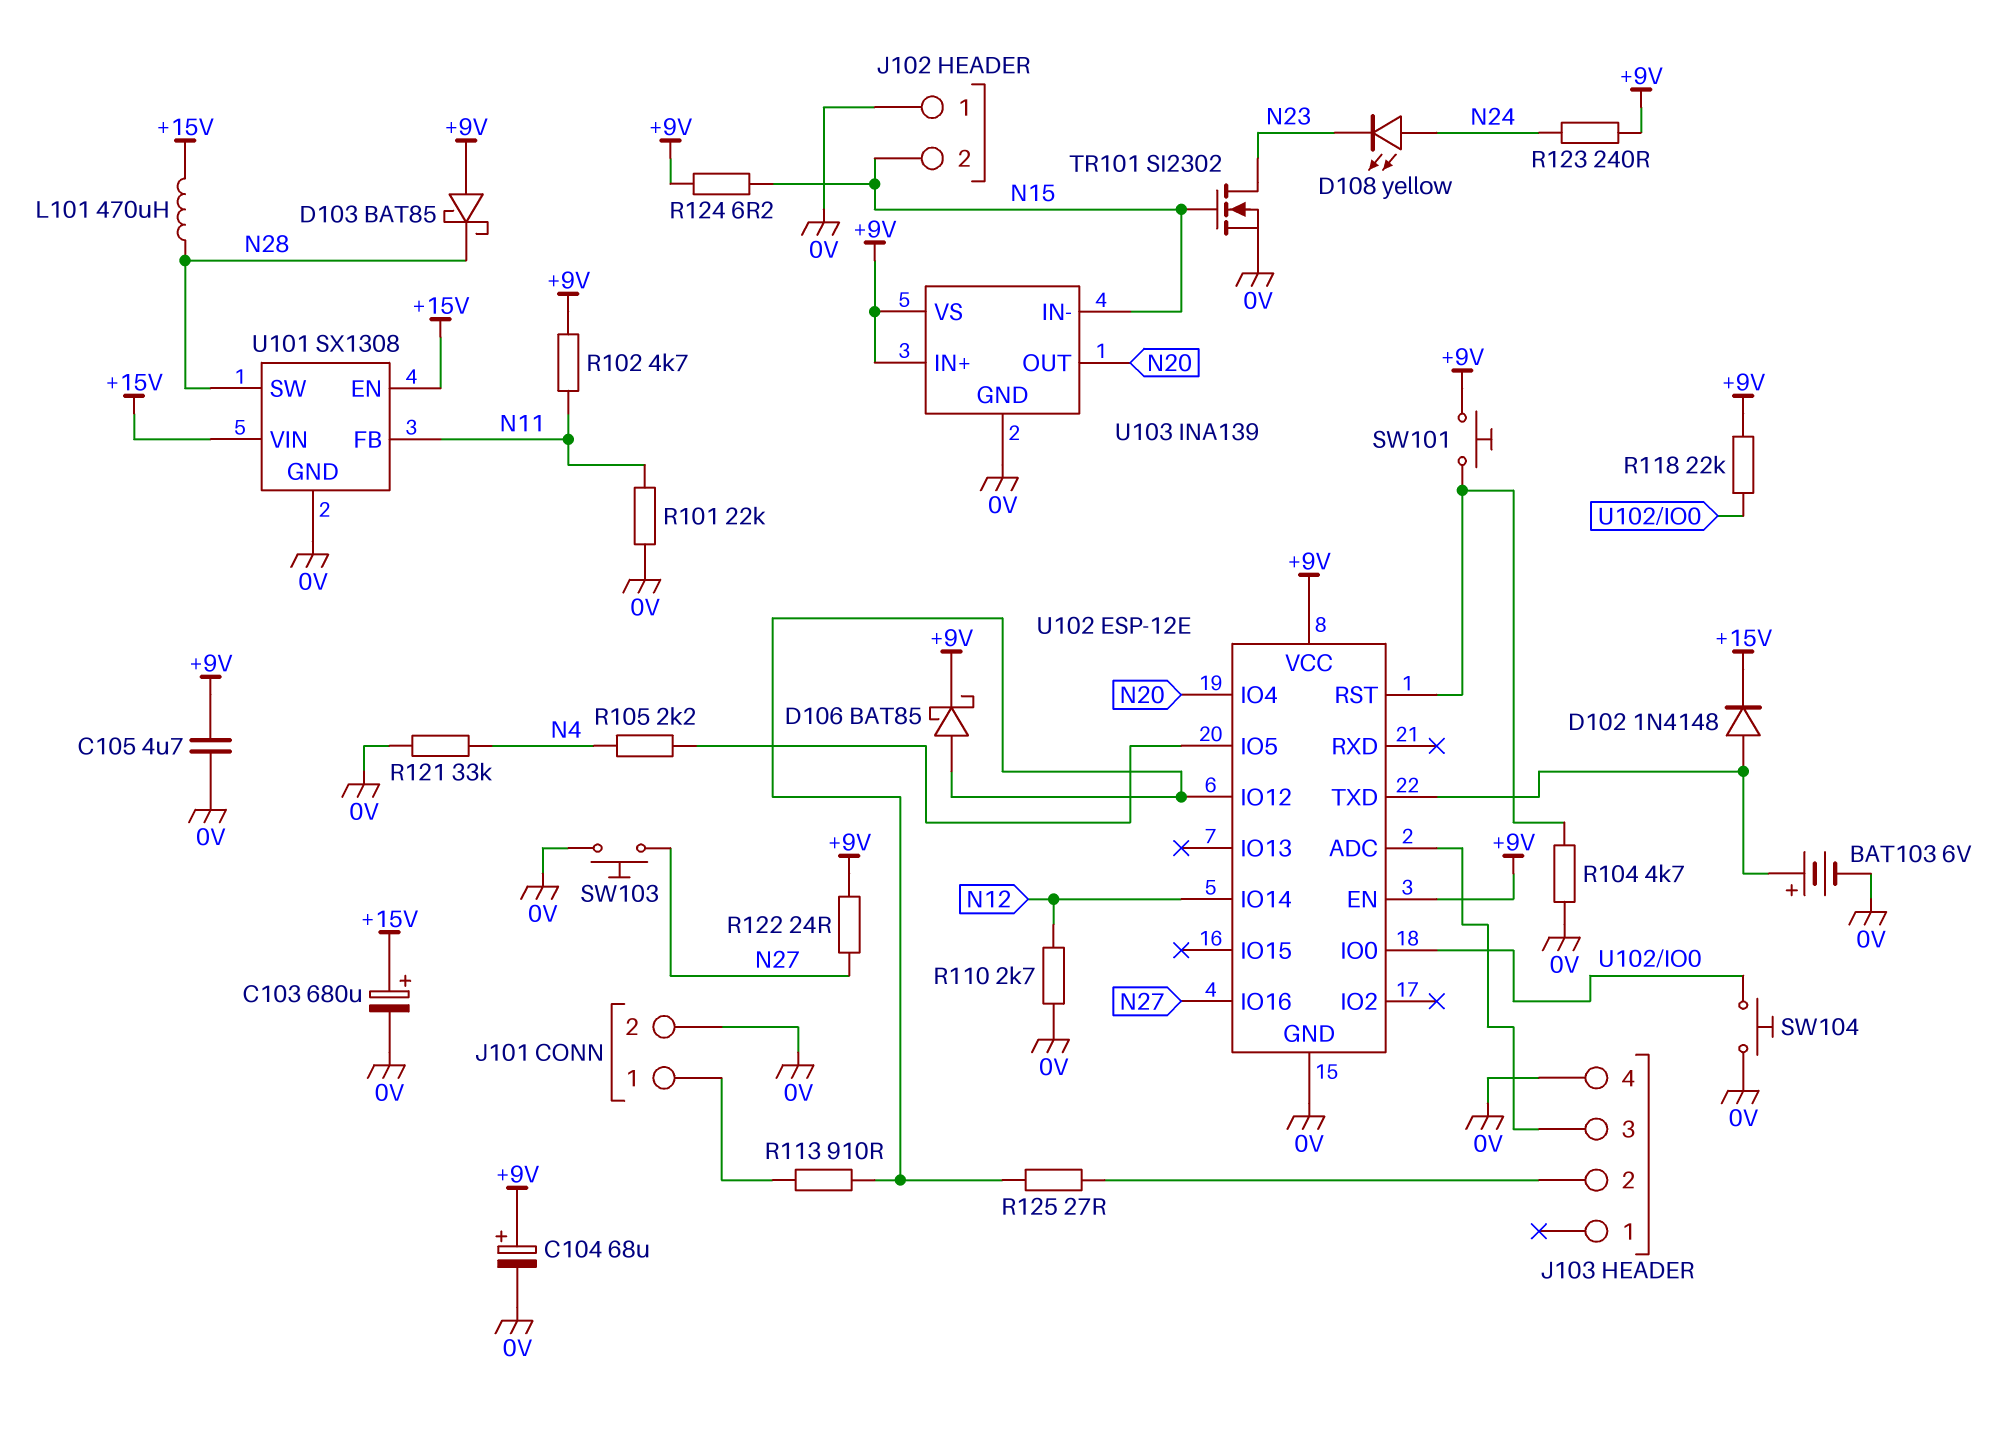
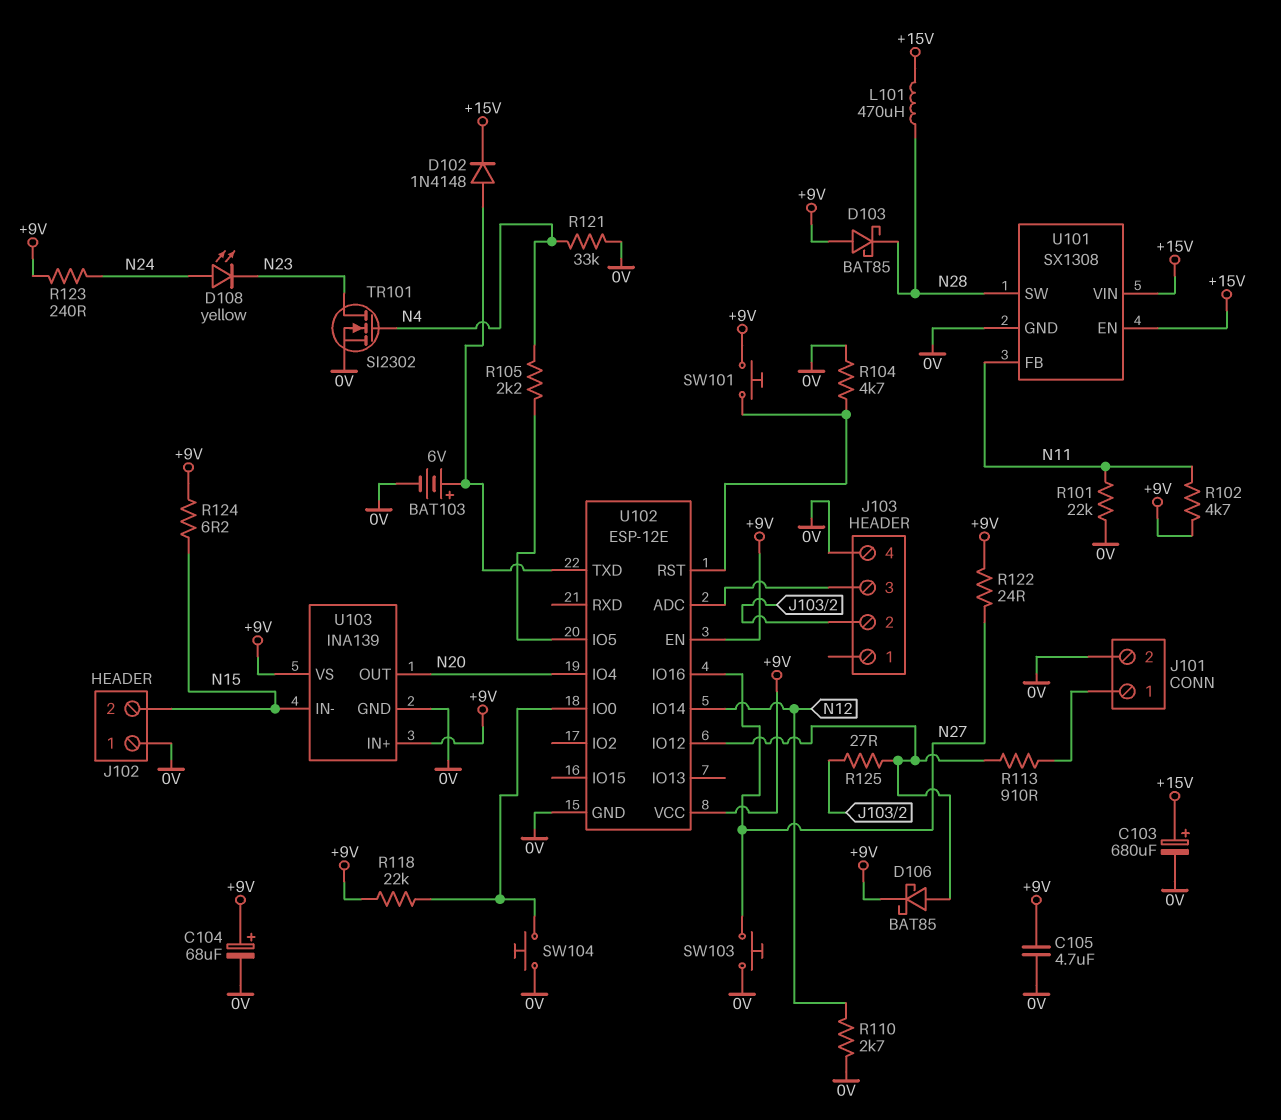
TR101: NMOS SI2302 (G N15, D N23, S 0V) -> NMOS SI2302 (G N4, D N23, S 0V)

